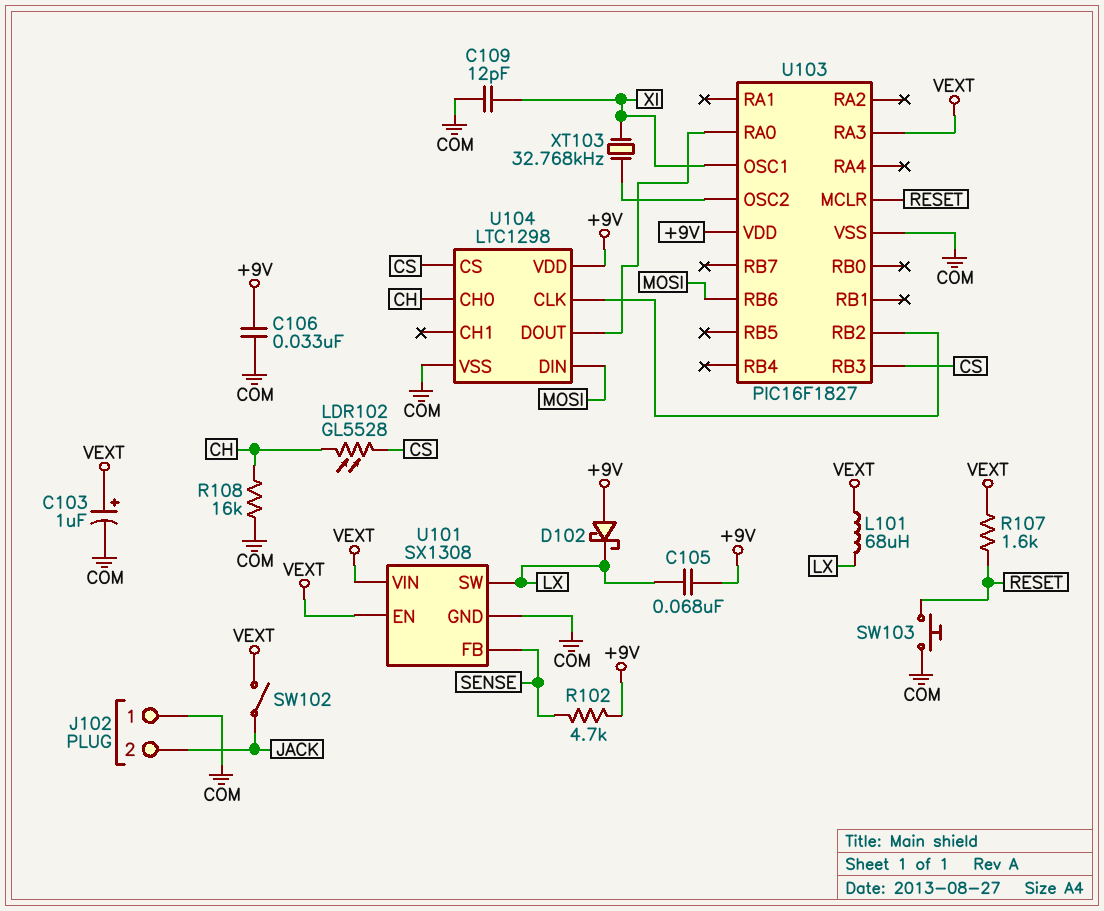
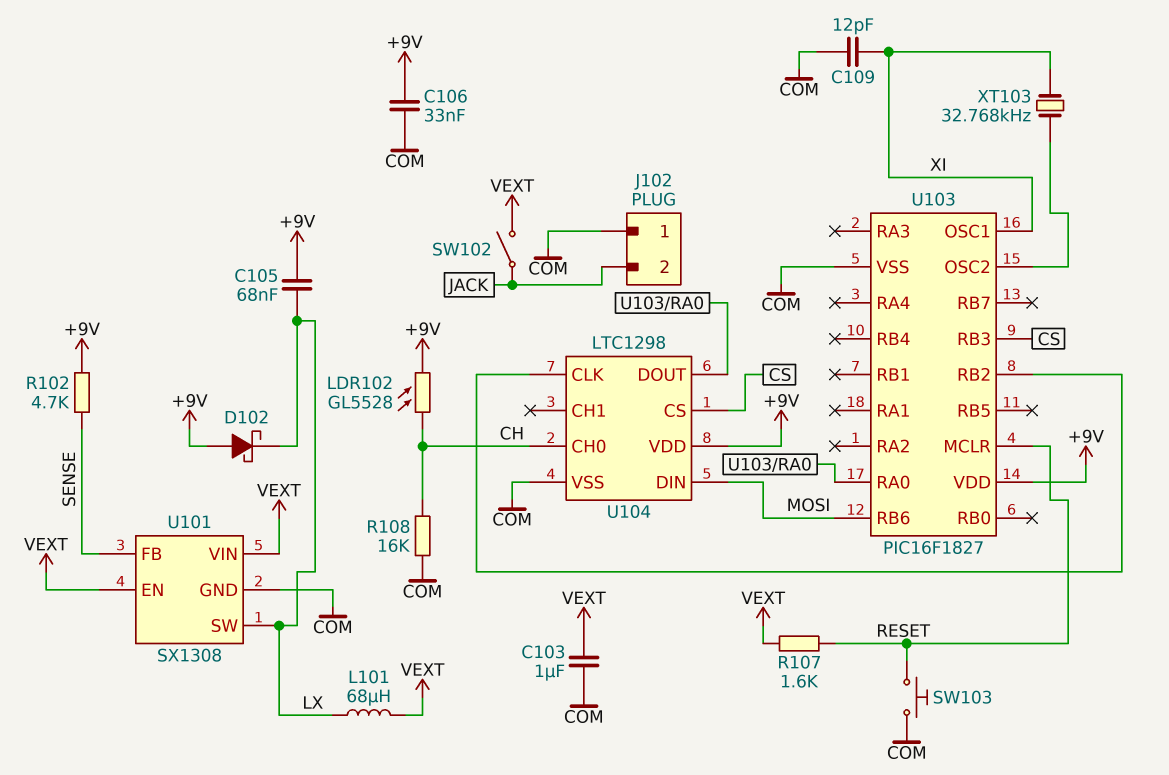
C103: 1uF (plus VEXT, minus COM) -> 1uF (COM, VEXT)
LDR102: GL5528 (CH, CS) -> GL5528 (+9V, CH)
U103 pin RA3: VEXT -> none

